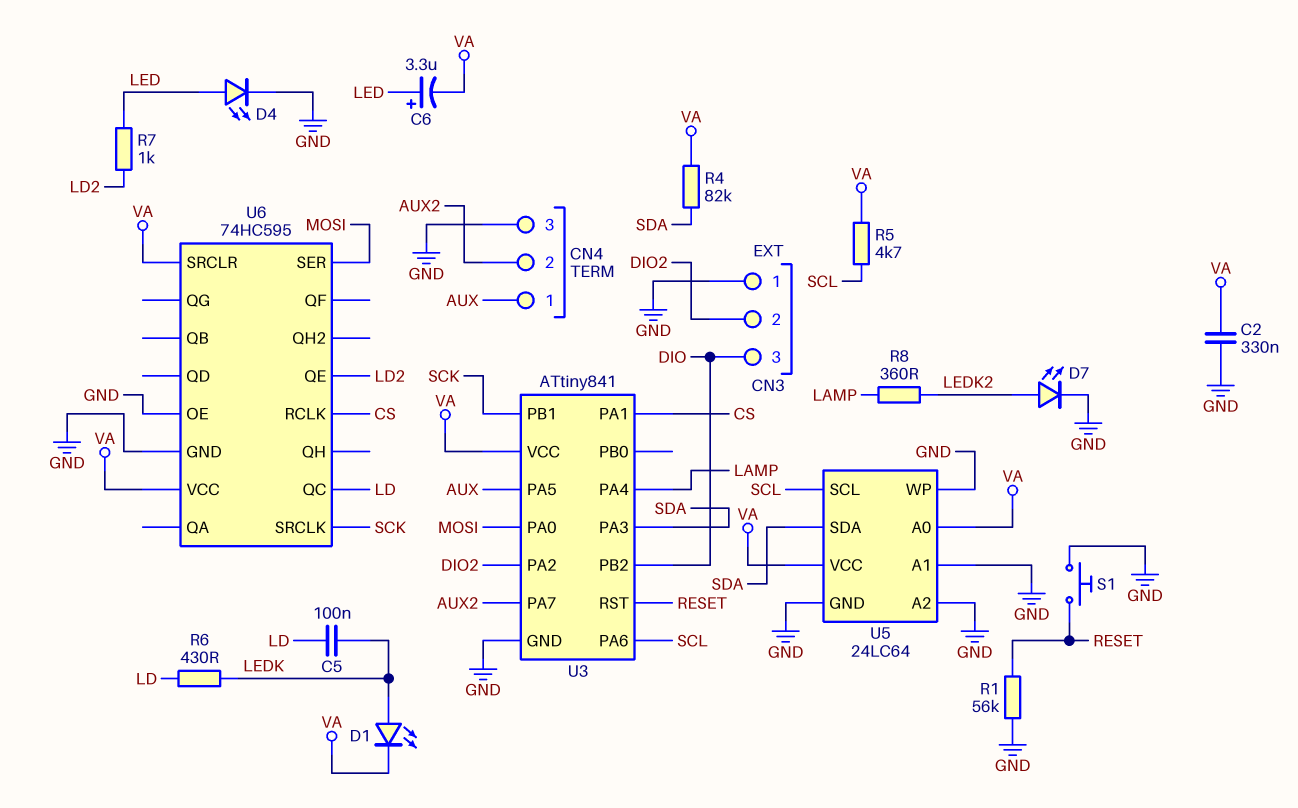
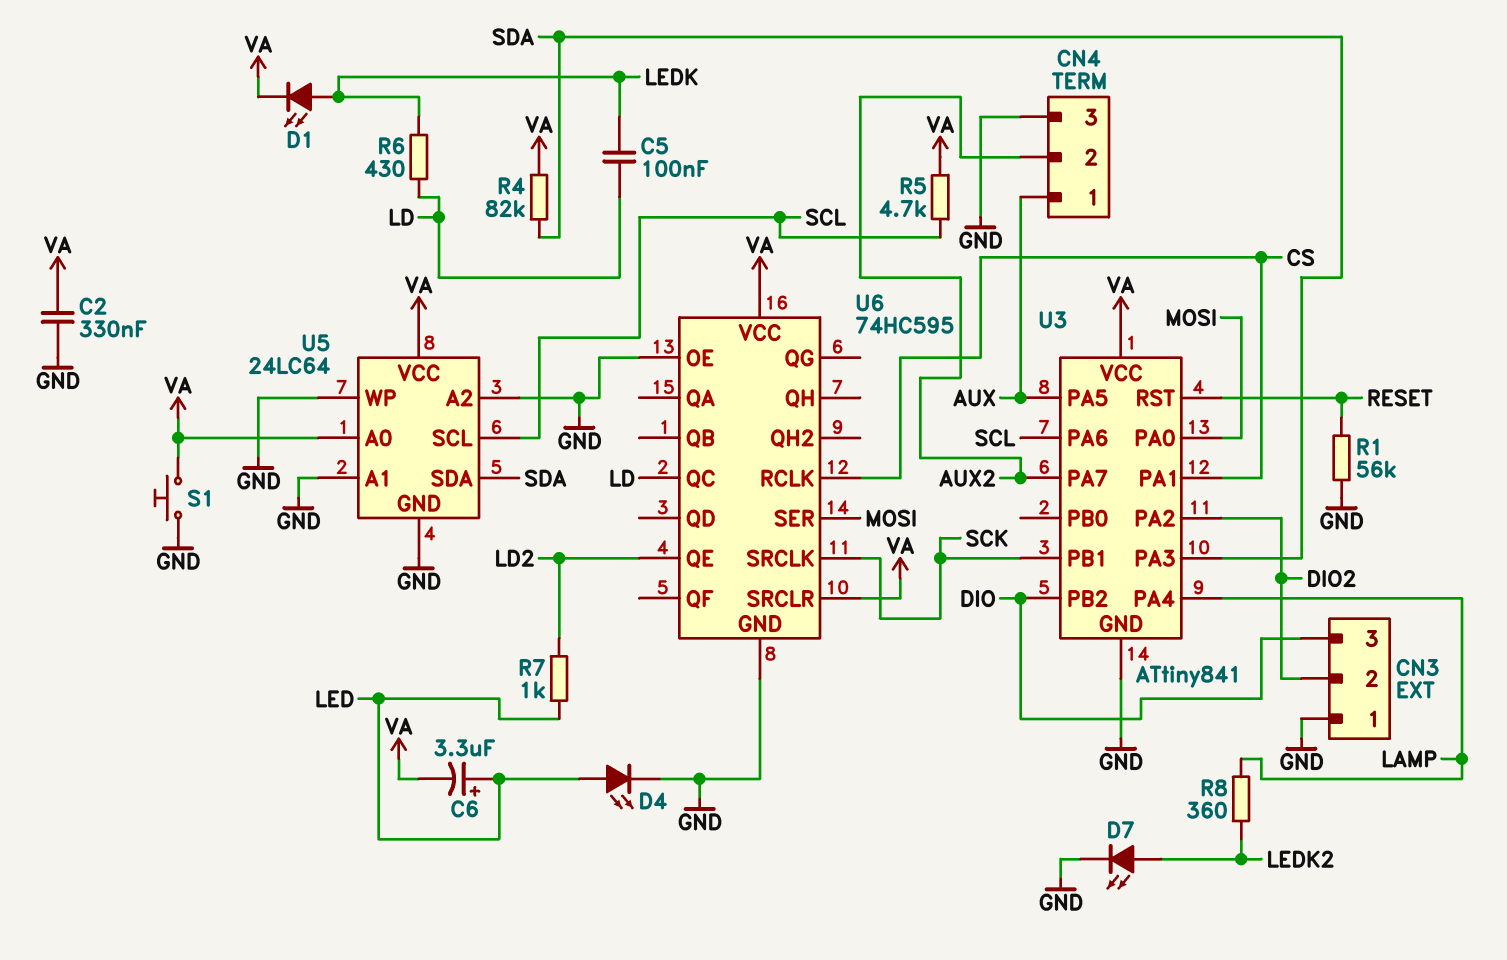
S1: button (GND, RESET) -> button (GND, VA)

